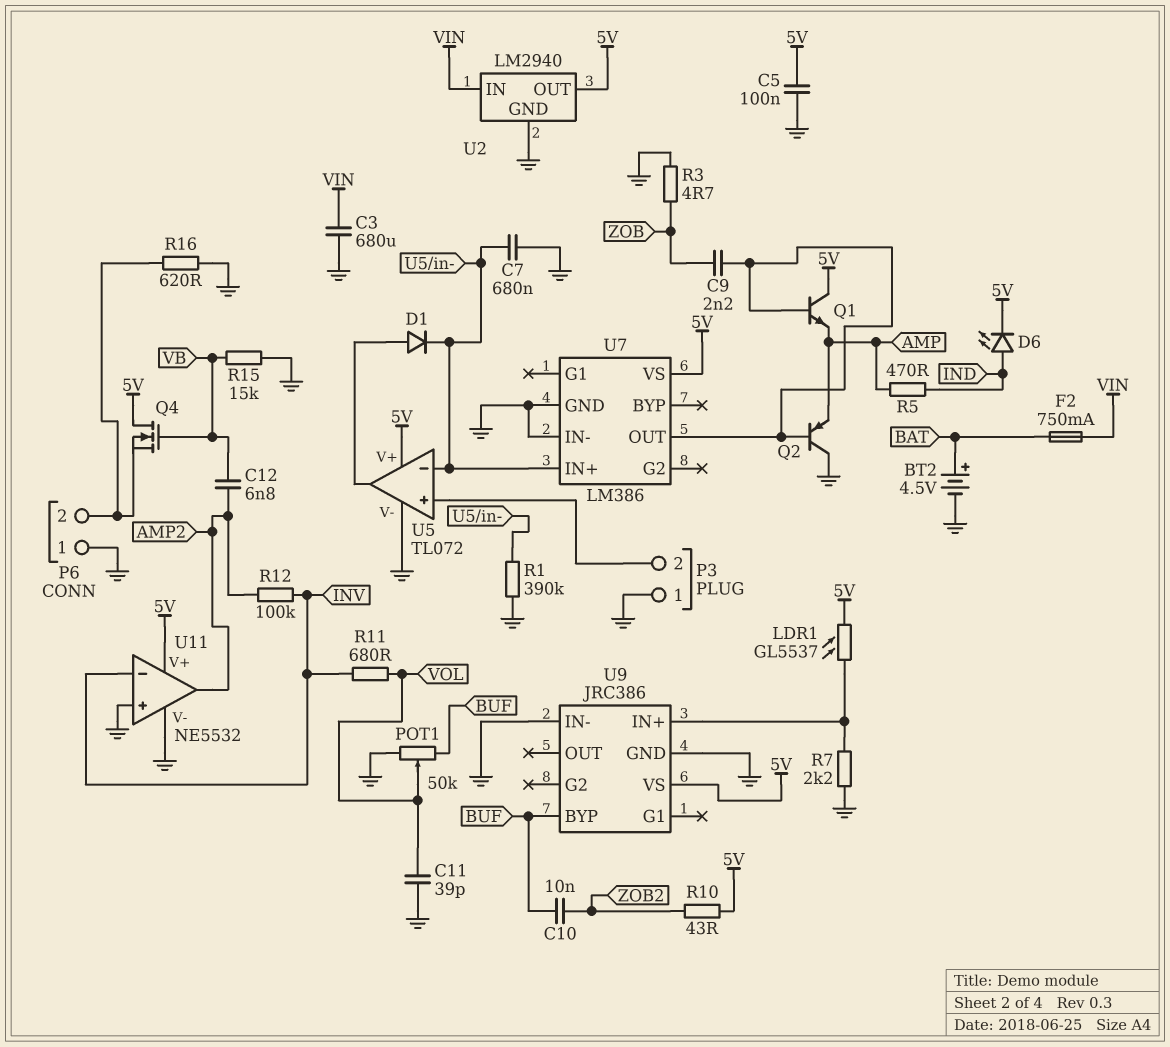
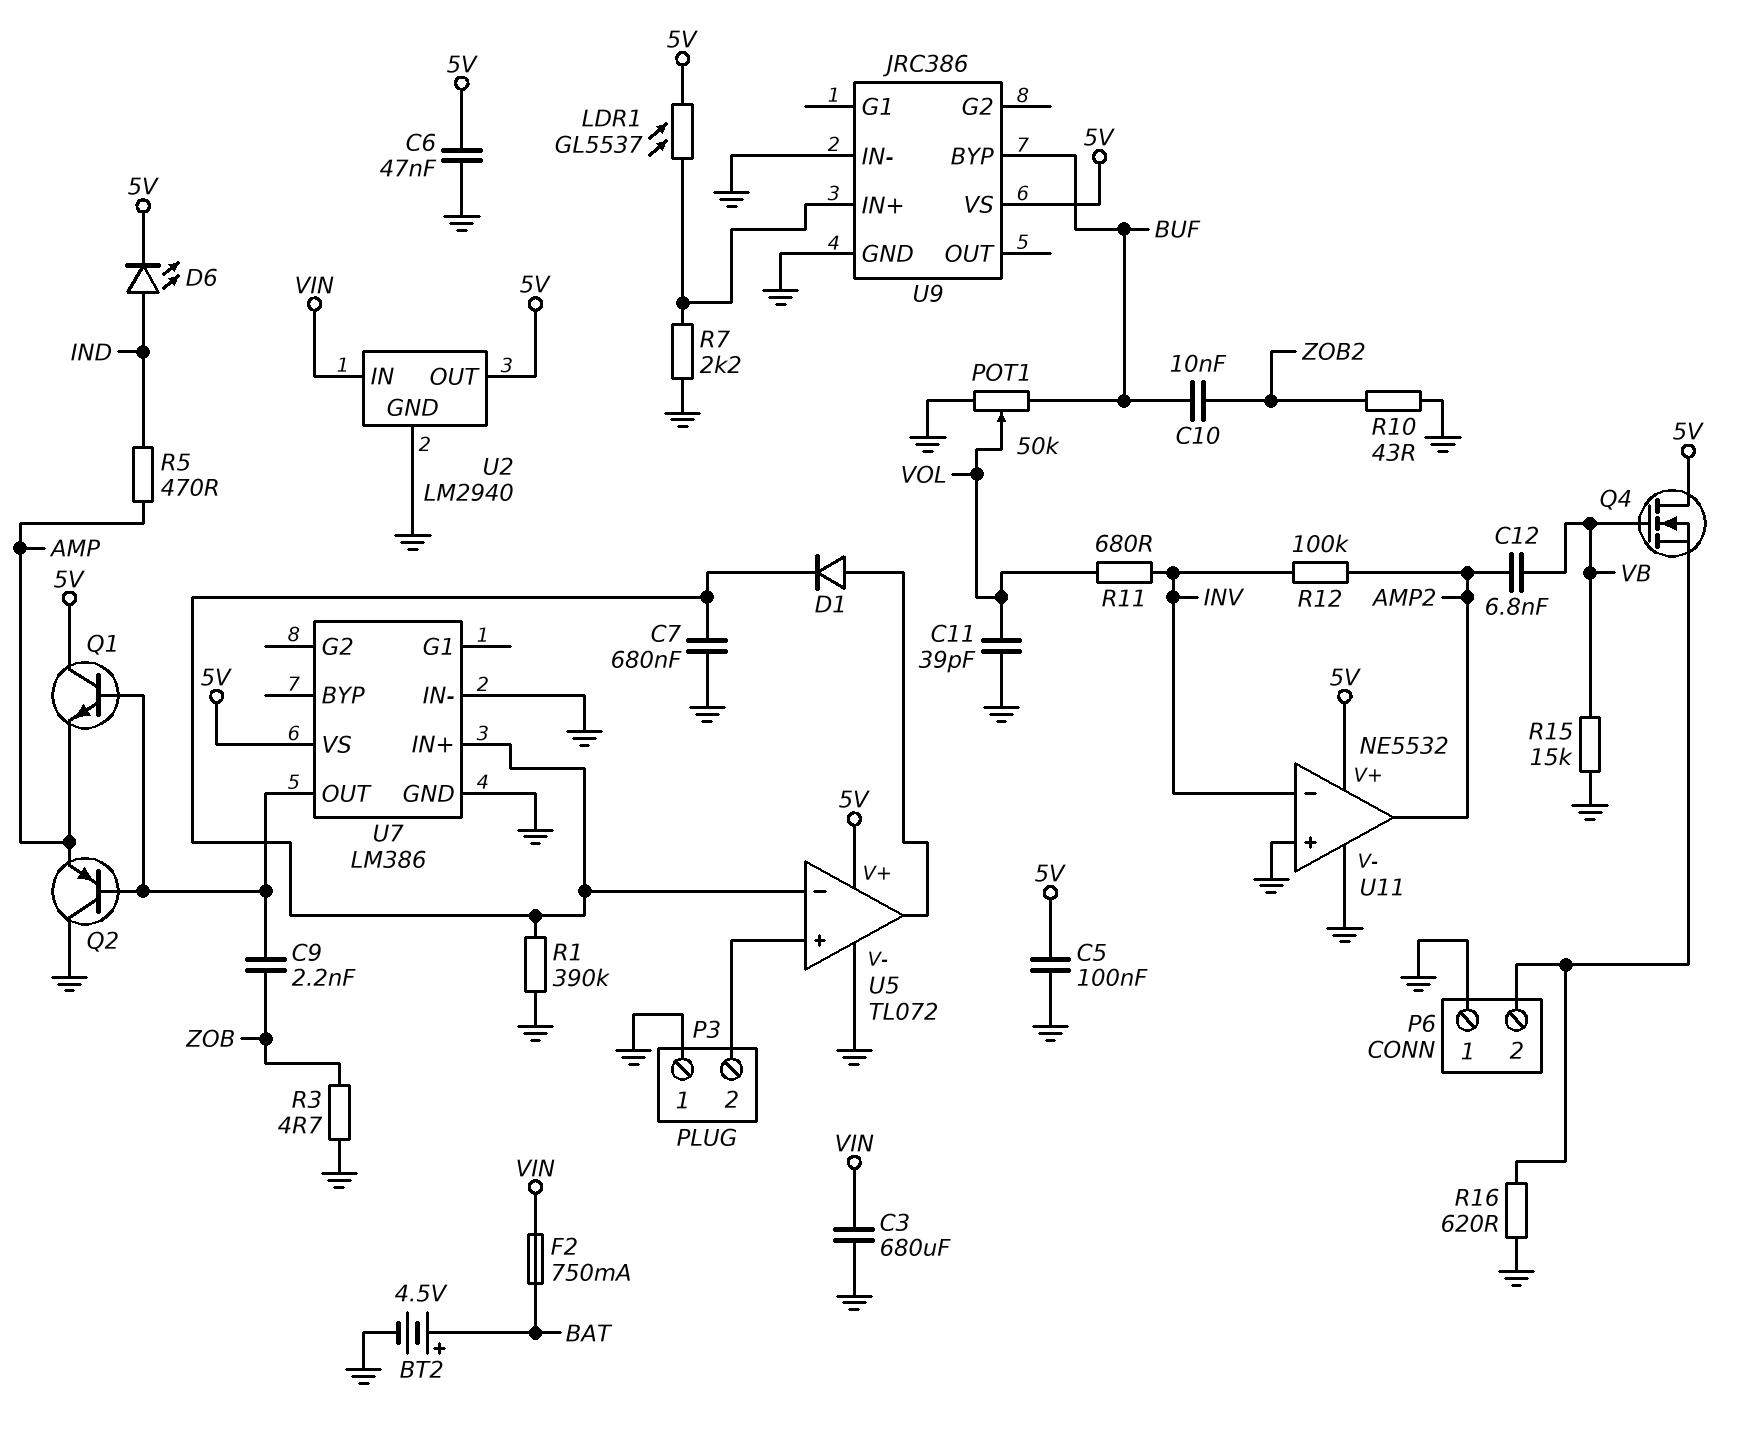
C6: none -> 47nF (5V, GND)
R10: 43 (5V, ZOB2) -> 43 (GND, ZOB2)

